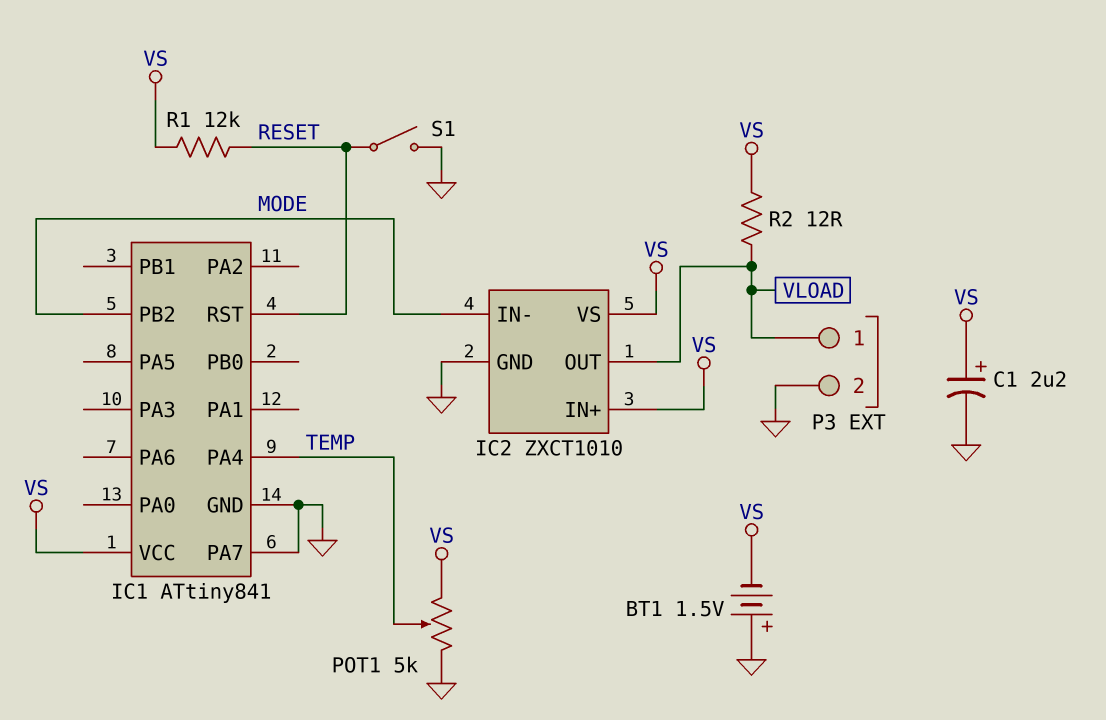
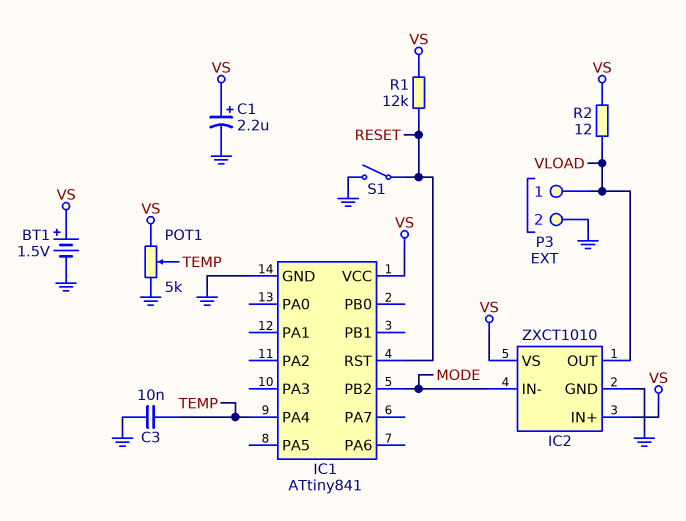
BT1: 1.5V (plus GND, minus VS) -> 1.5V (plus VS, minus GND)
C3: none -> 10nF (GND, TEMP)
IC1 pin PA7: GND -> none

